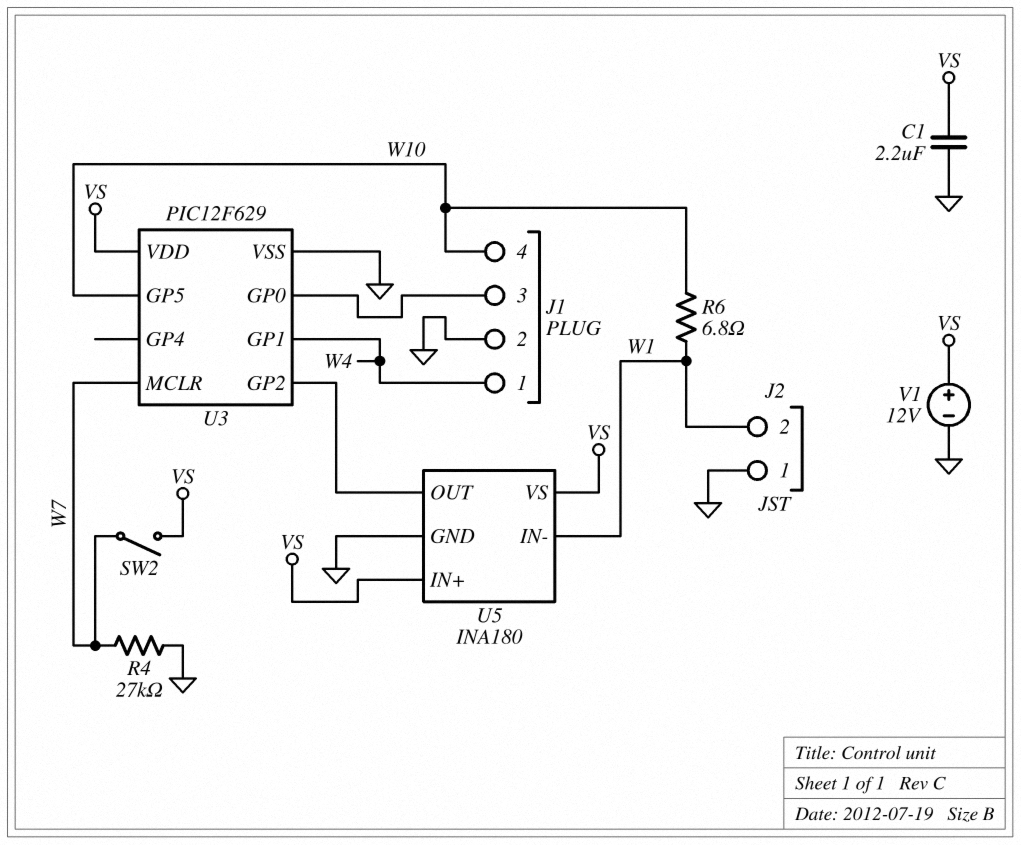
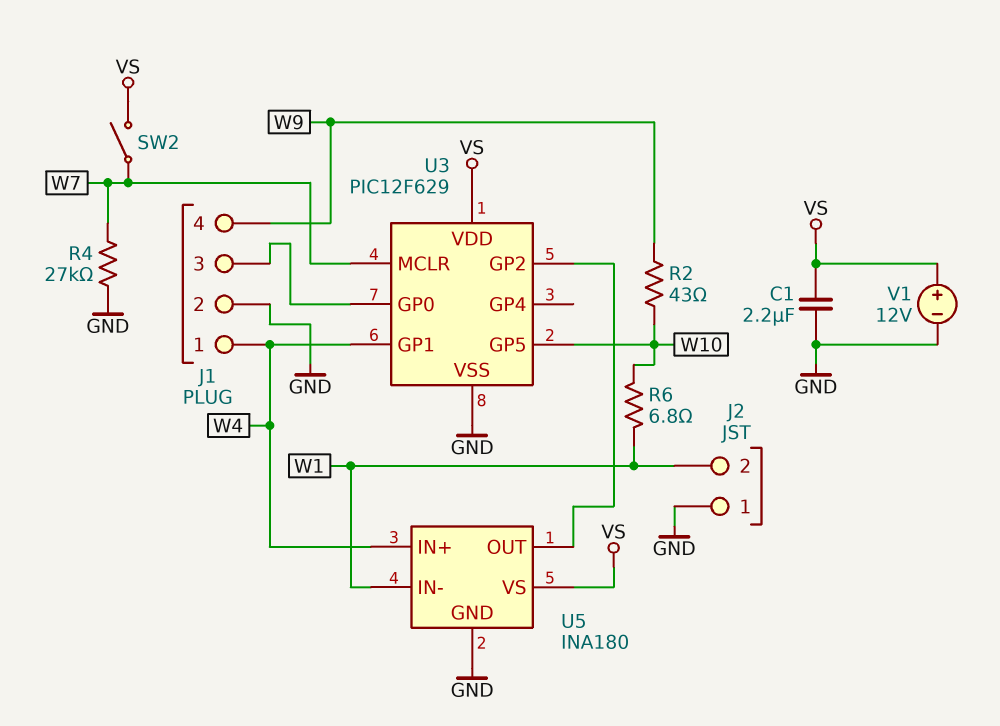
J1 pin 4: W10 -> W9
R2: none -> 43 (W9, W10)
U5 pin IN+: VS -> W4

